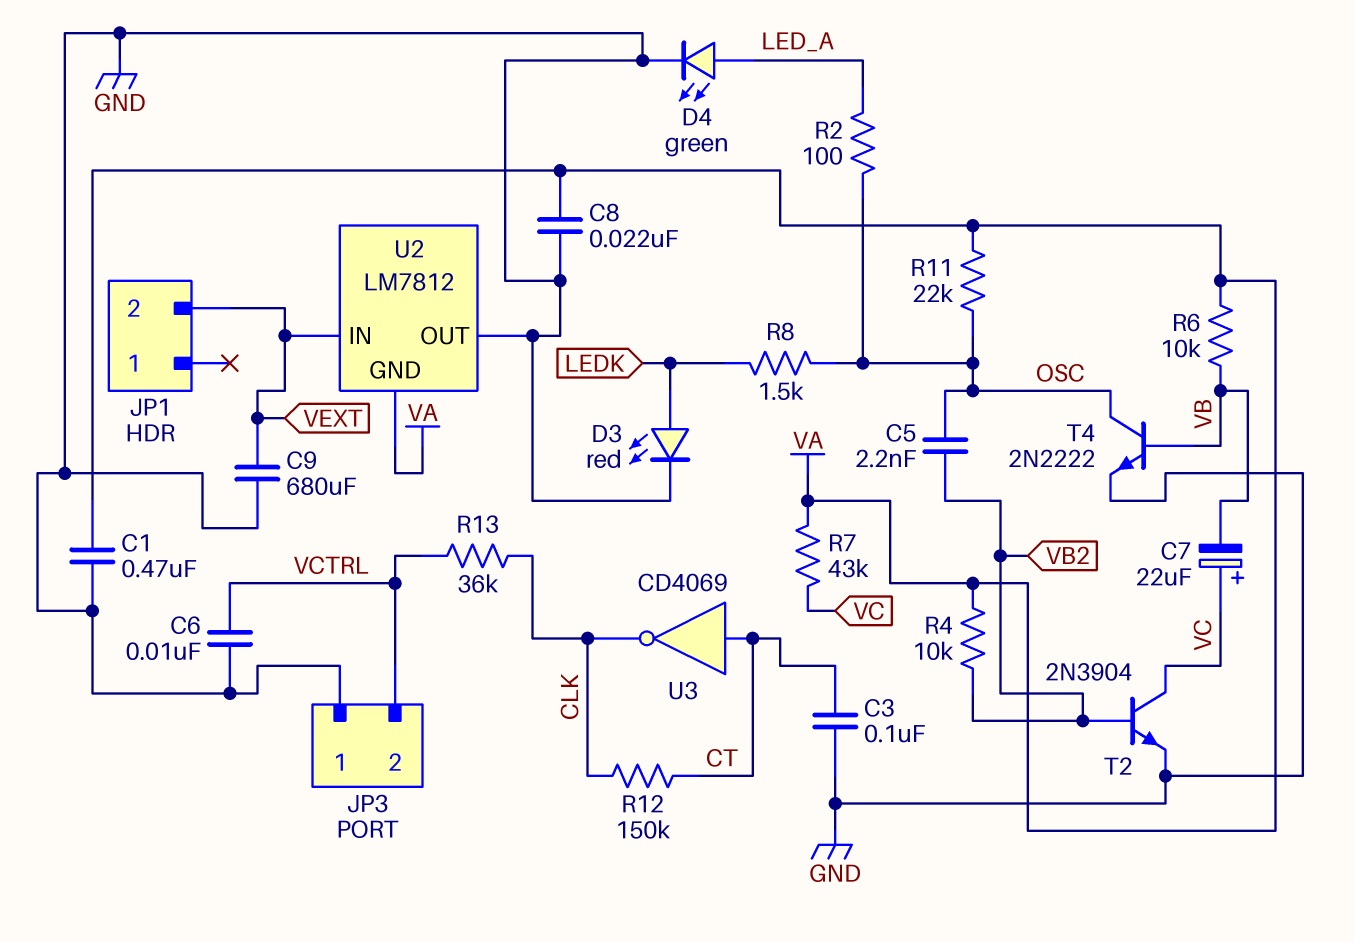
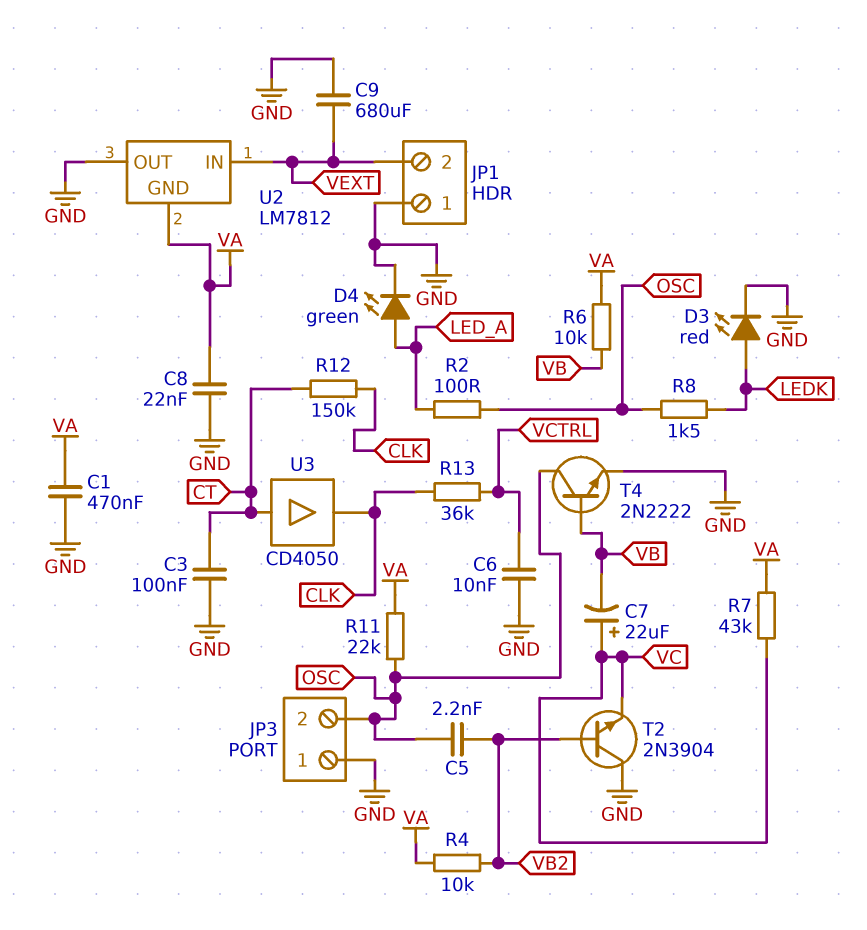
JP1 pin 1: none -> GND
JP3 pin 2: VCTRL -> OSC
T2: NPN 2N3904 (B VB2, C VC, E GND) -> NPN 2N3904 (B VB2, C GND, E VC)
U3: NOT CD4069 (in CT, out CLK) -> buffer CD4050 (in CT, out CLK)

